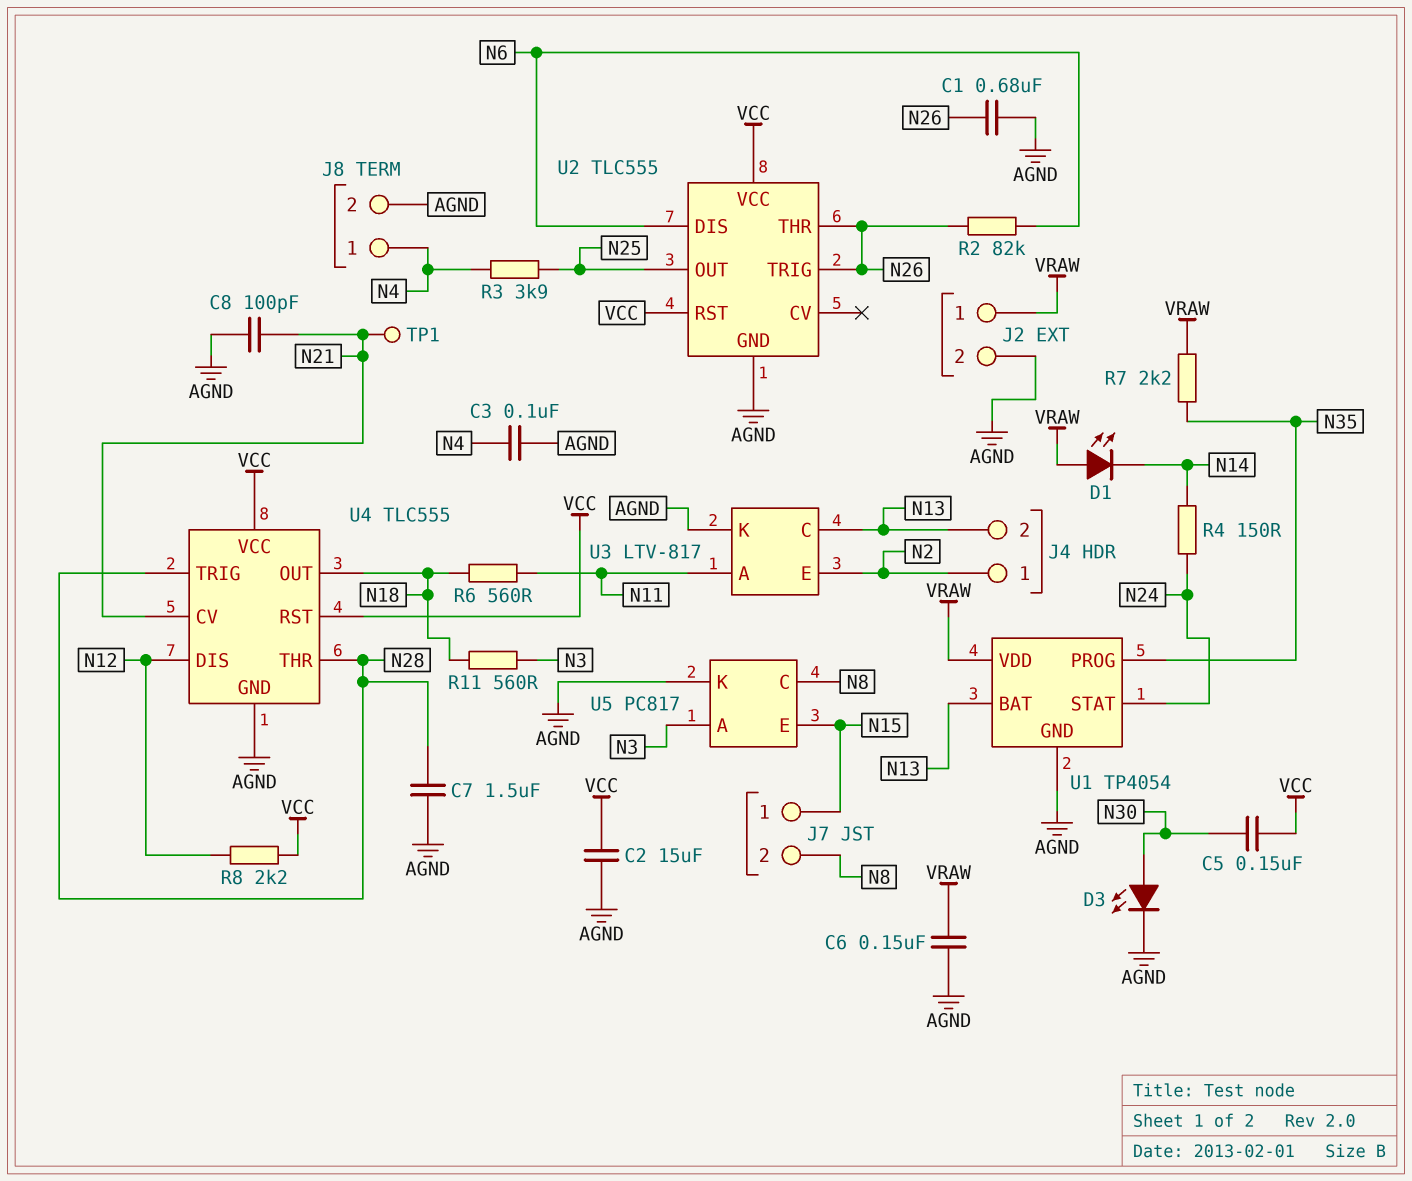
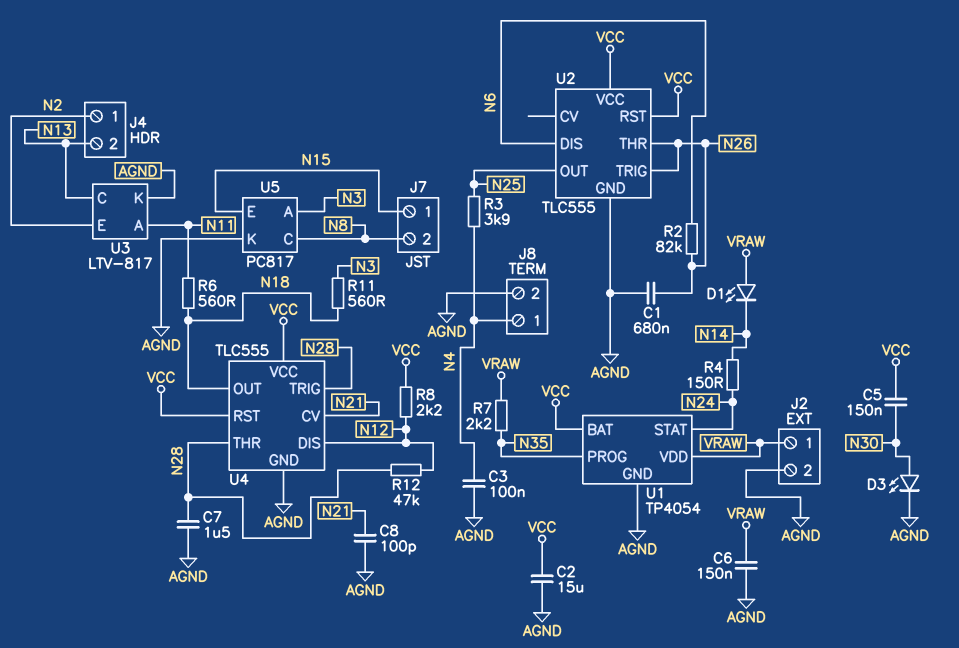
R12: none -> 47k (N12, N28)
TP1: test point (N21) -> none
U1 pin BAT: N13 -> VCC

